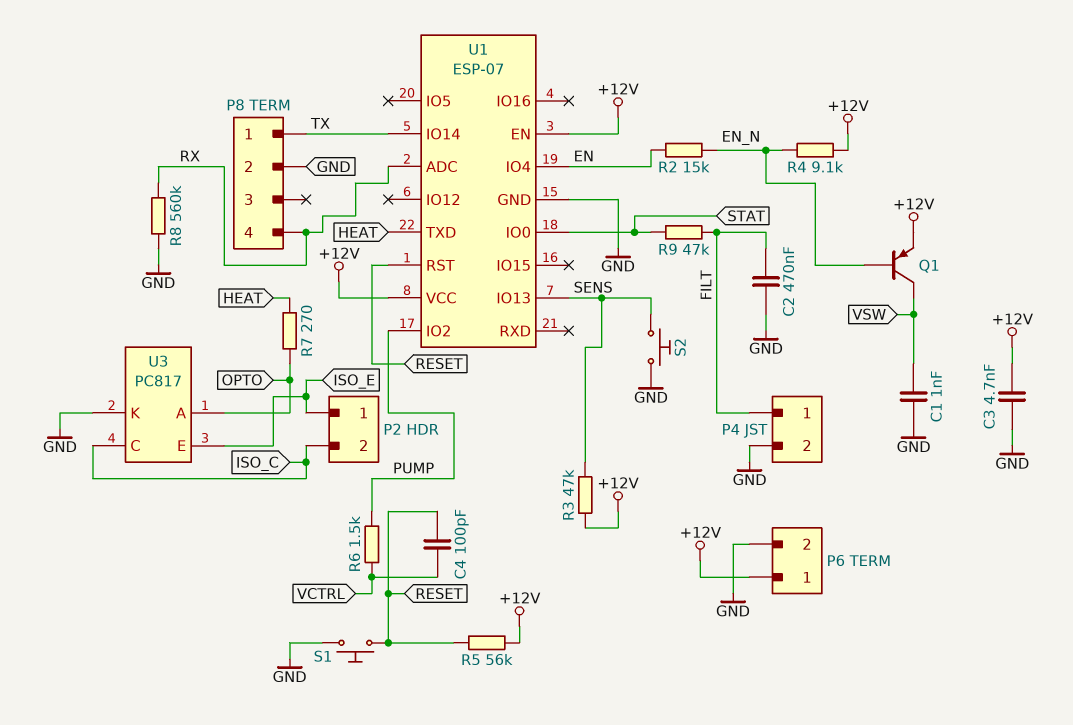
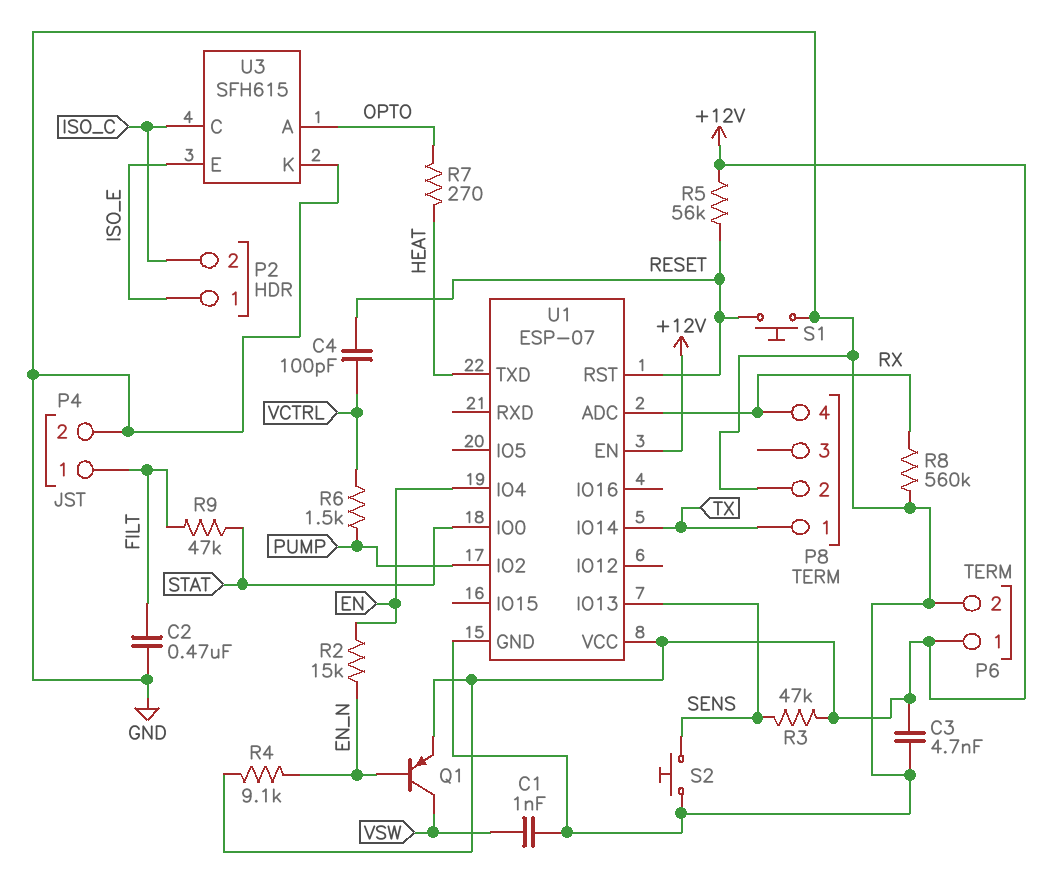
U3: PC817 -> SFH615

